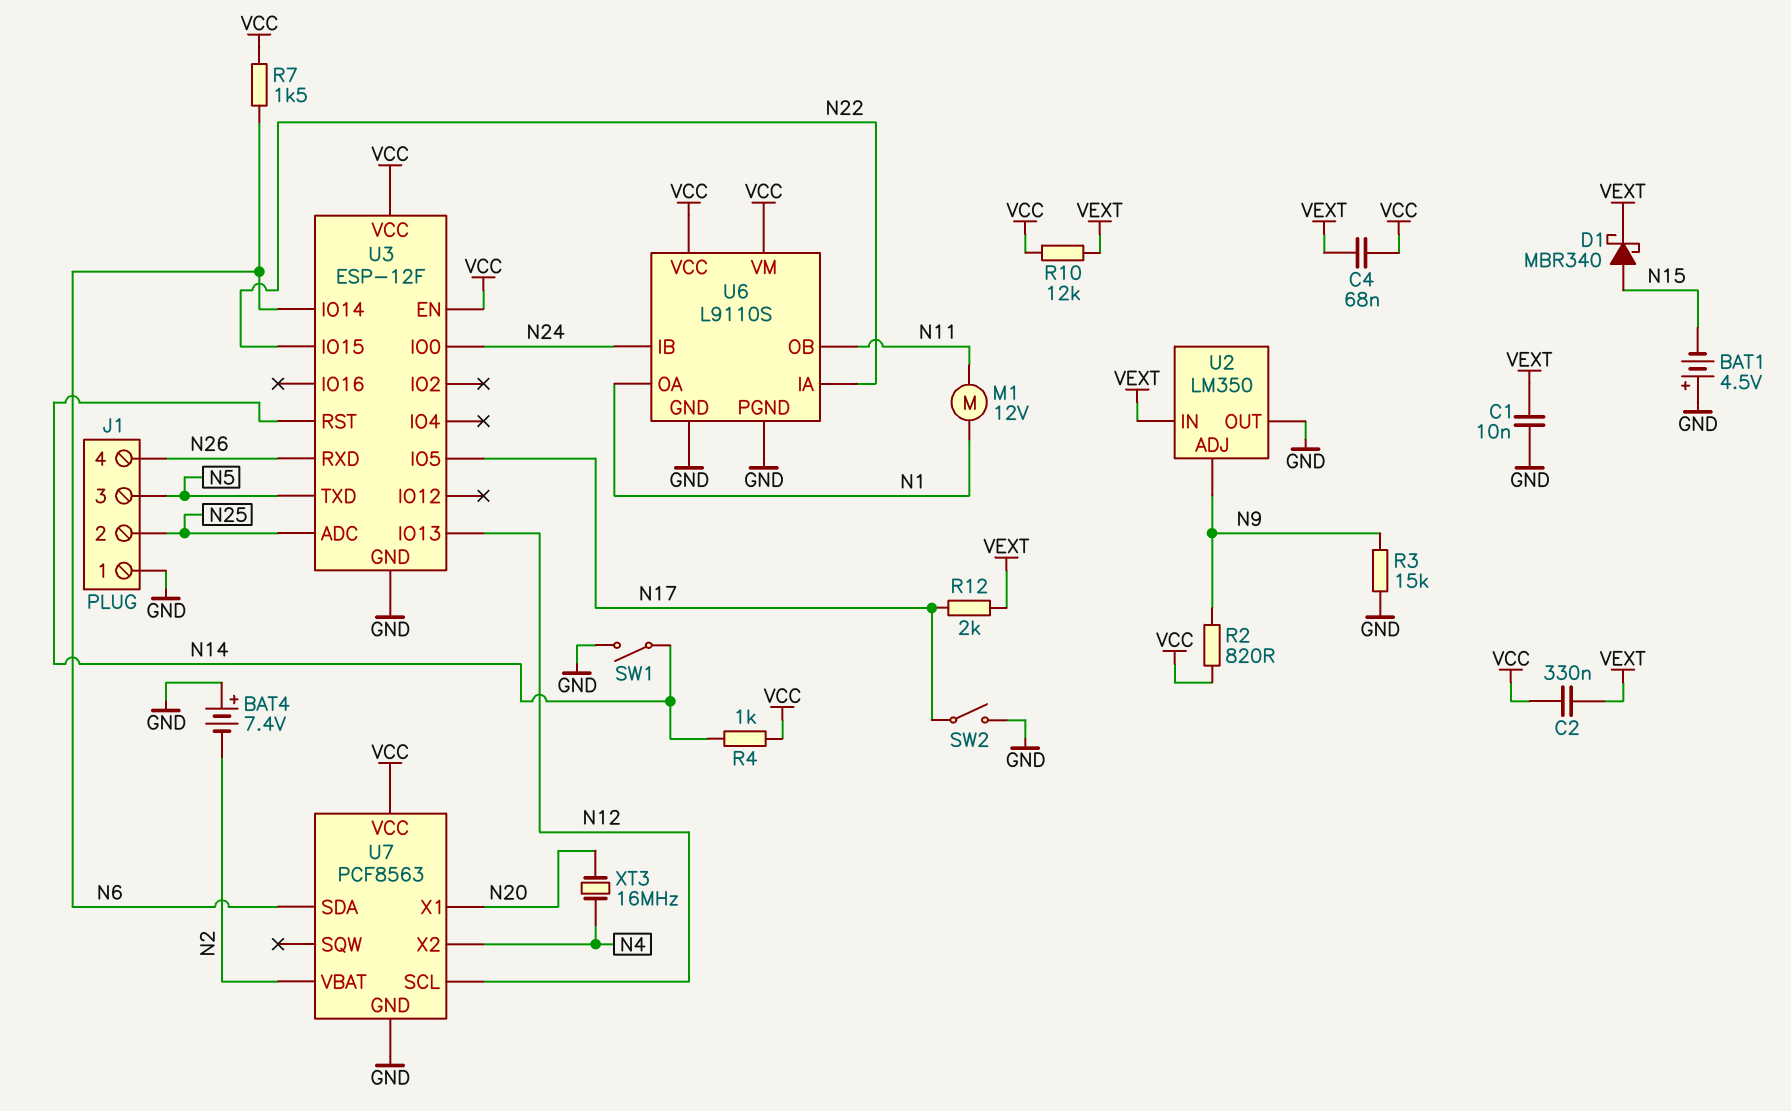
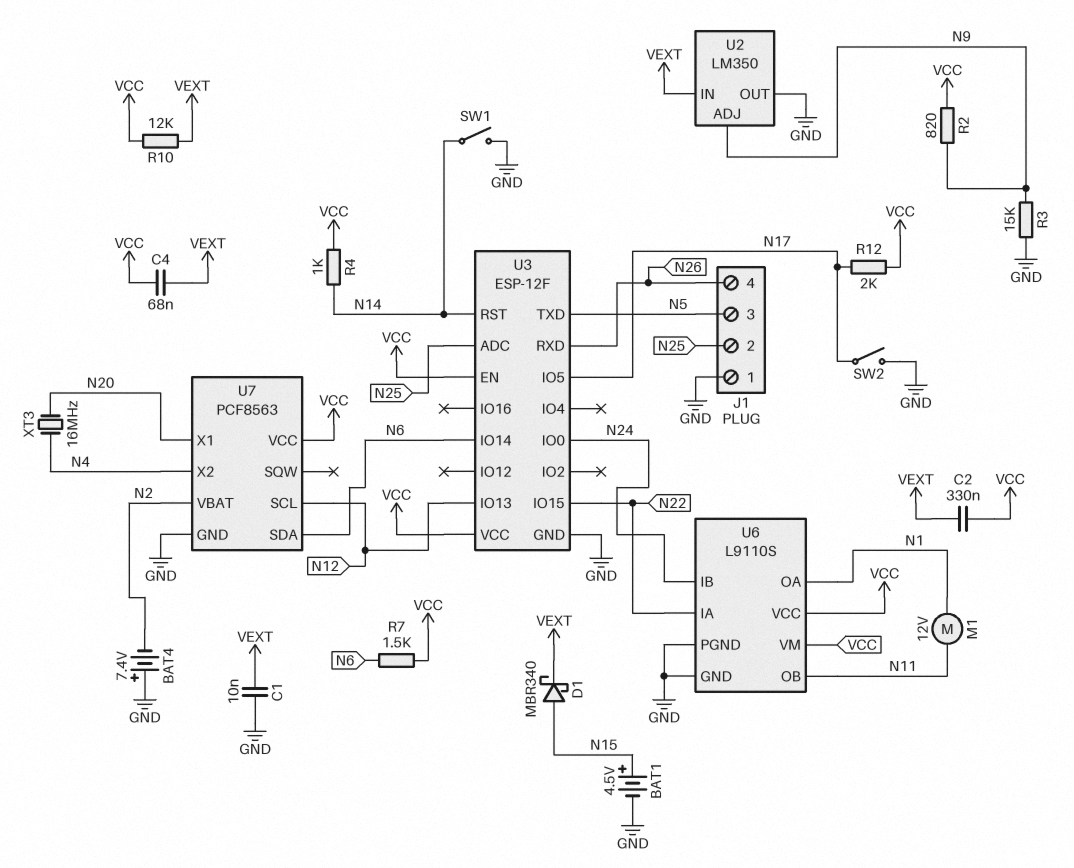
BAT1: 4.5V (plus GND, minus N15) -> 4.5V (plus N15, minus GND)
R12: 2k (N17, VEXT) -> 2k (N17, VCC)

